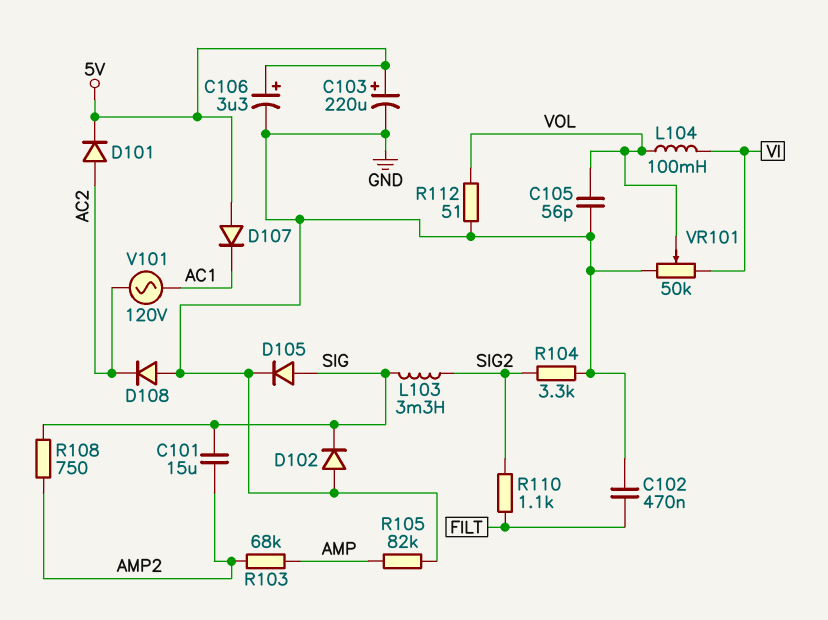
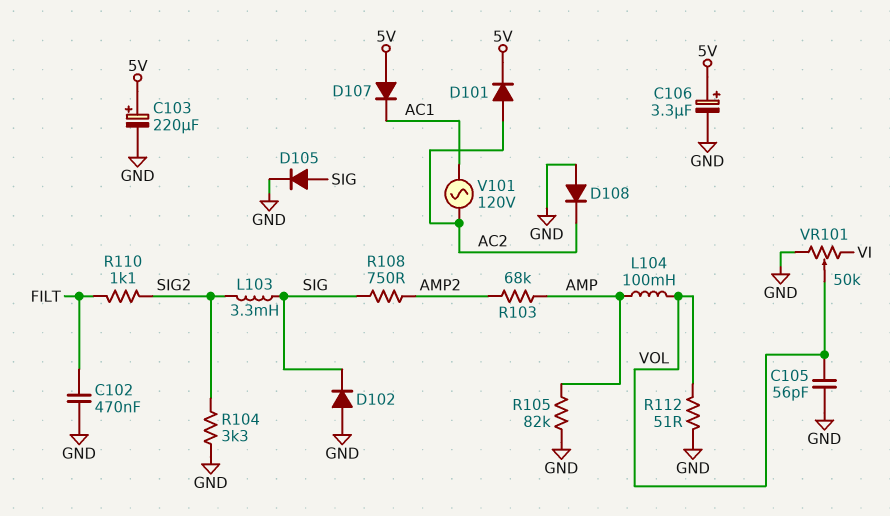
C101: 15uF (AMP2, SIG) -> none
L104: 100mH (VI, VOL) -> 100mH (AMP, VOL)

